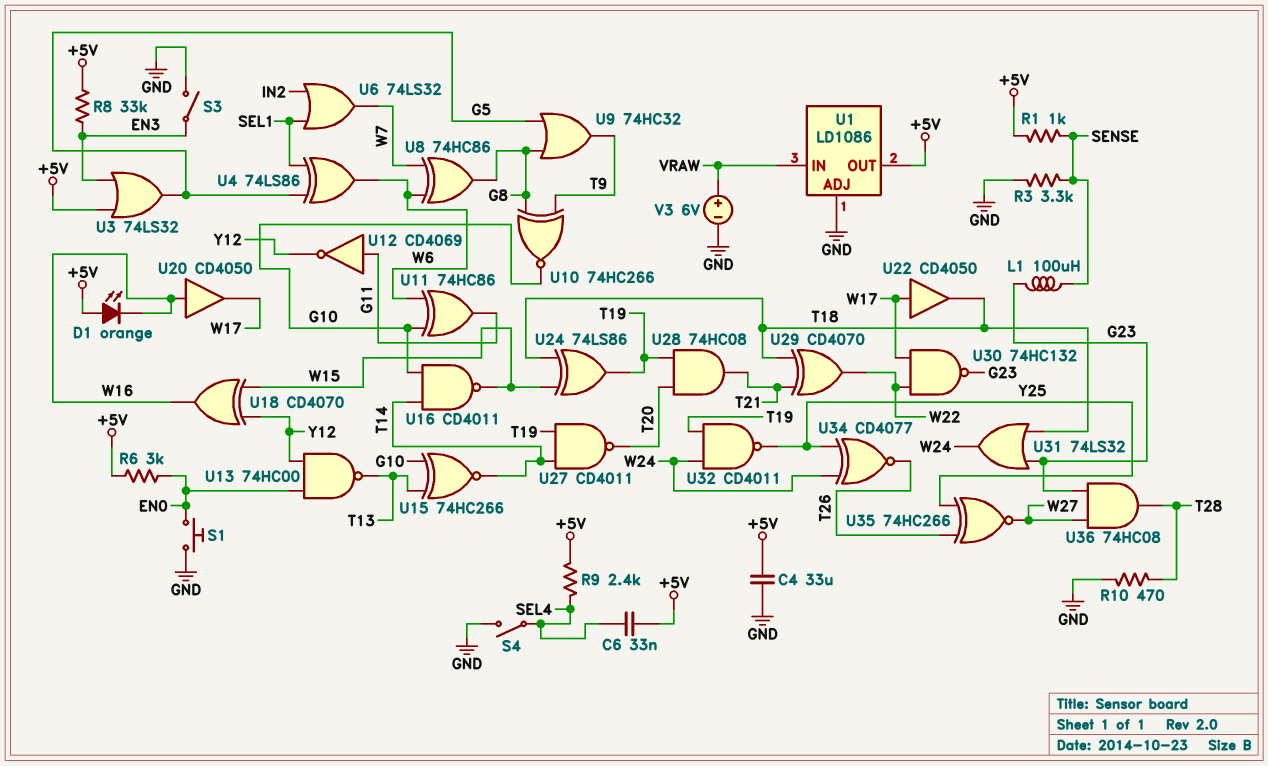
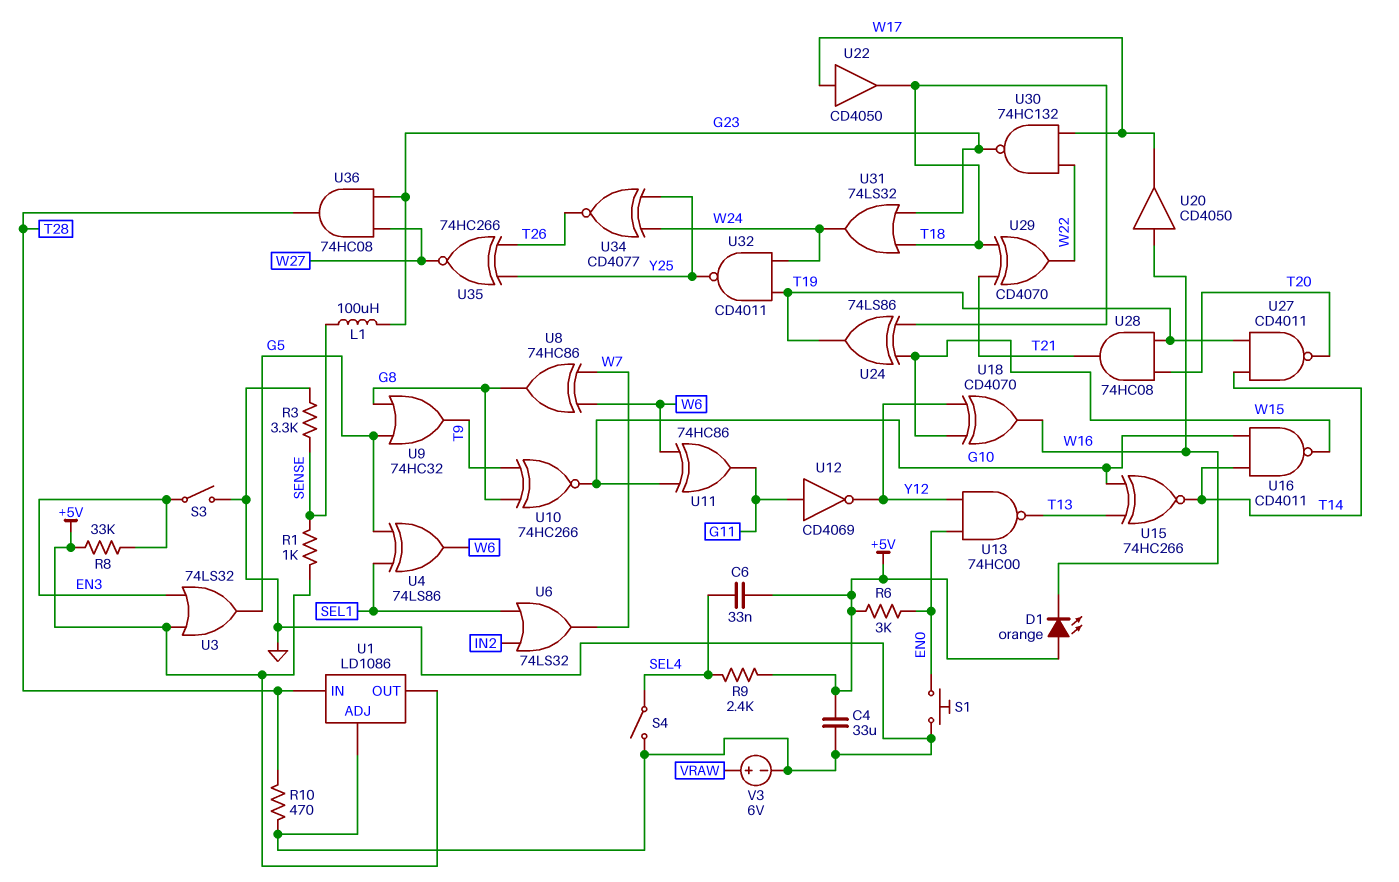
U1 pin IN: VRAW -> T28

